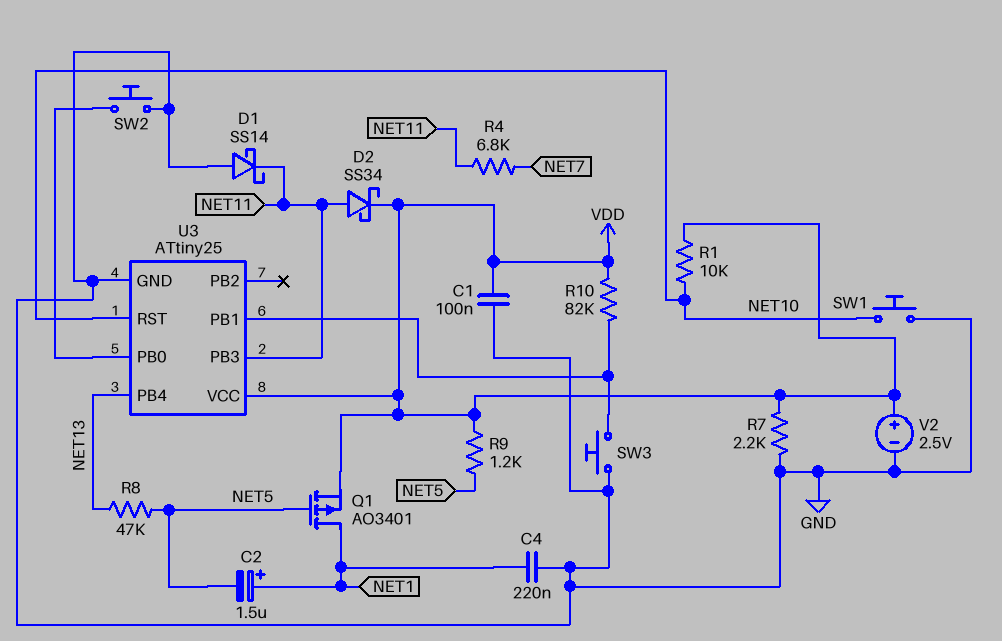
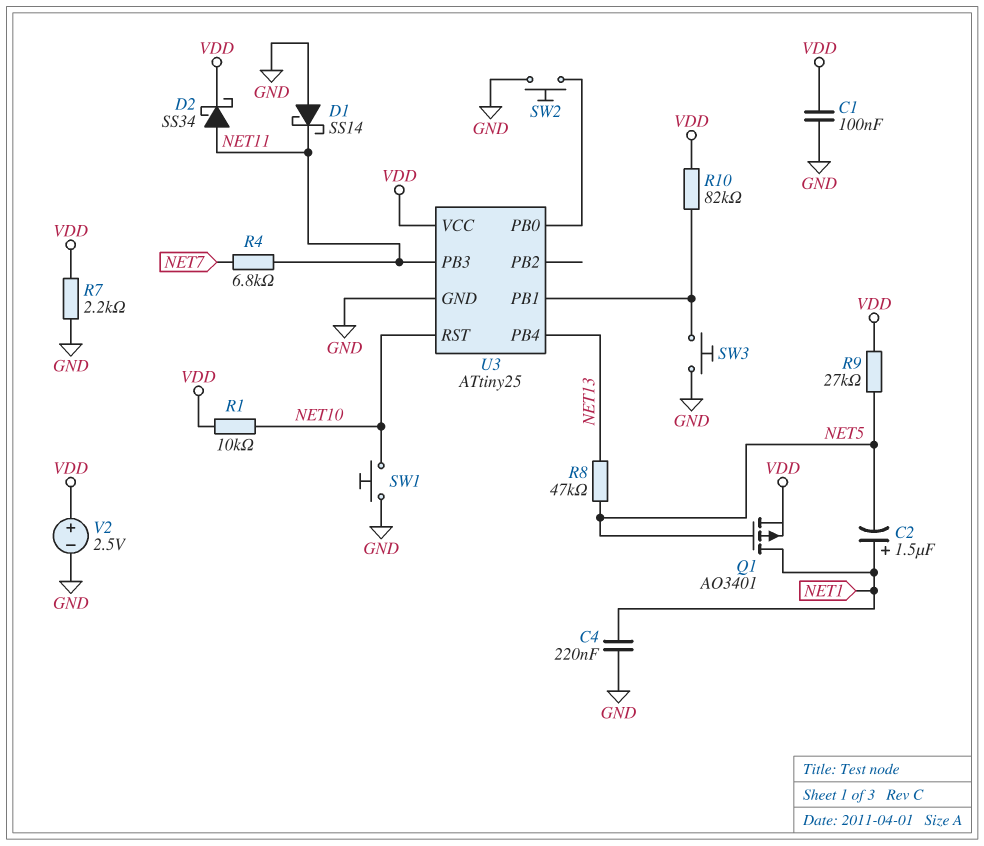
R9: 1.2k (NET5, VDD) -> 27k (NET5, VDD)

